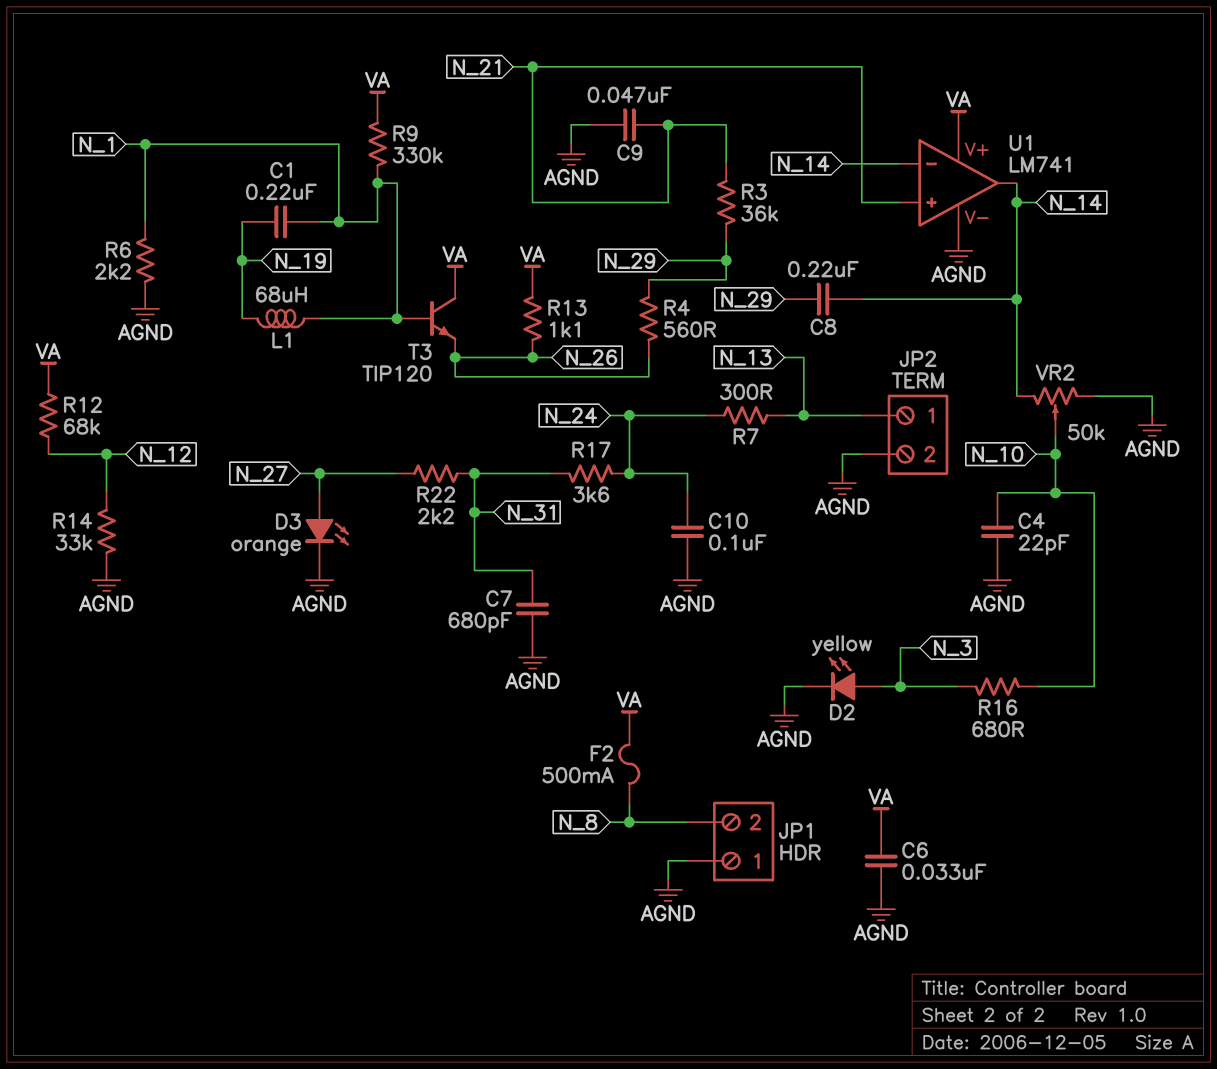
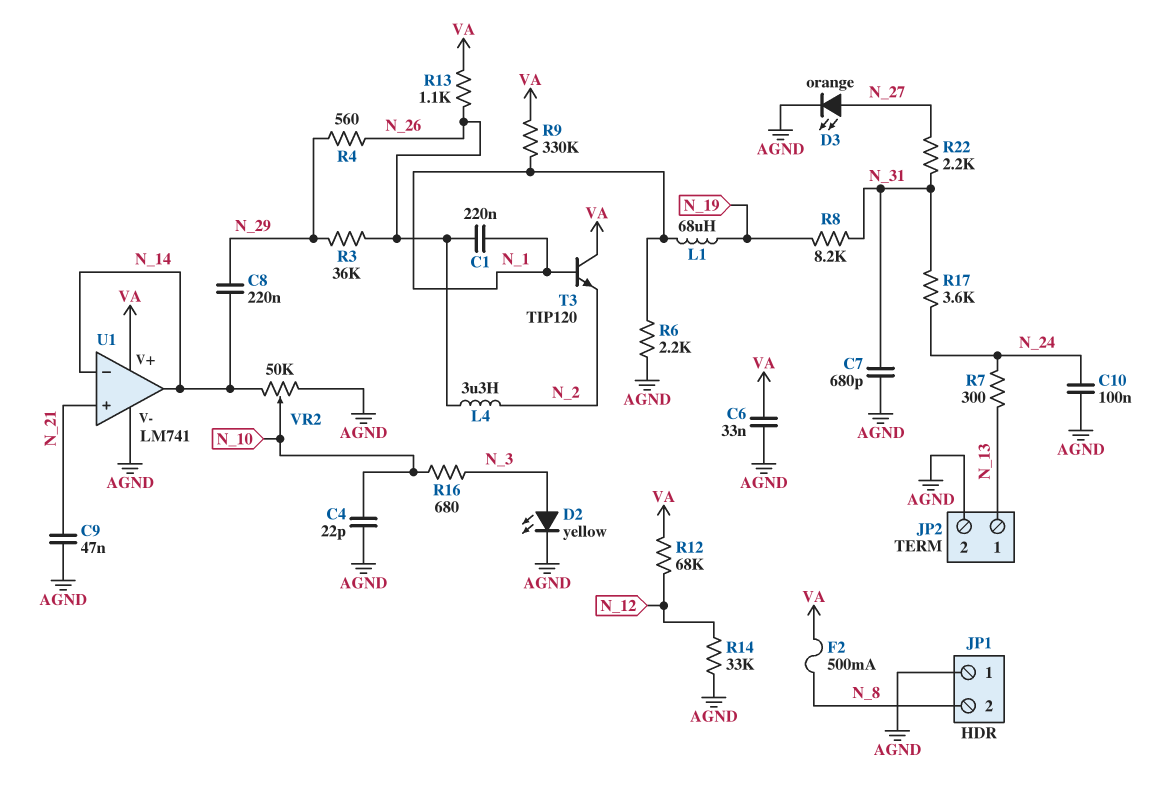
C1: 220nF (N_1, N_19) -> 220nF (N_1, N_26)
L4: none -> 3.3uH (N_2, N_26)
R3: 36k (N_21, N_29) -> 36k (N_26, N_29)
R8: none -> 8.2k (N_19, N_31)
T3: NPN TIP120 (B N_1, C VA, E N_26) -> NPN TIP120 (B N_1, C VA, E N_2)

